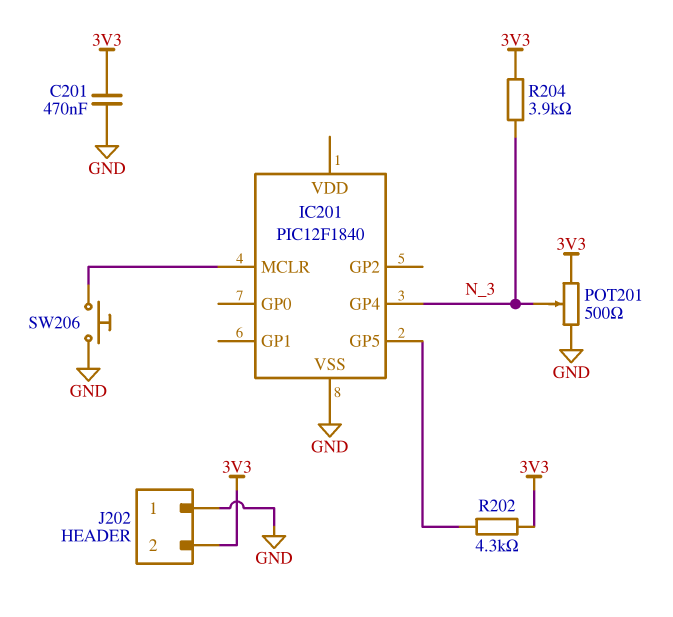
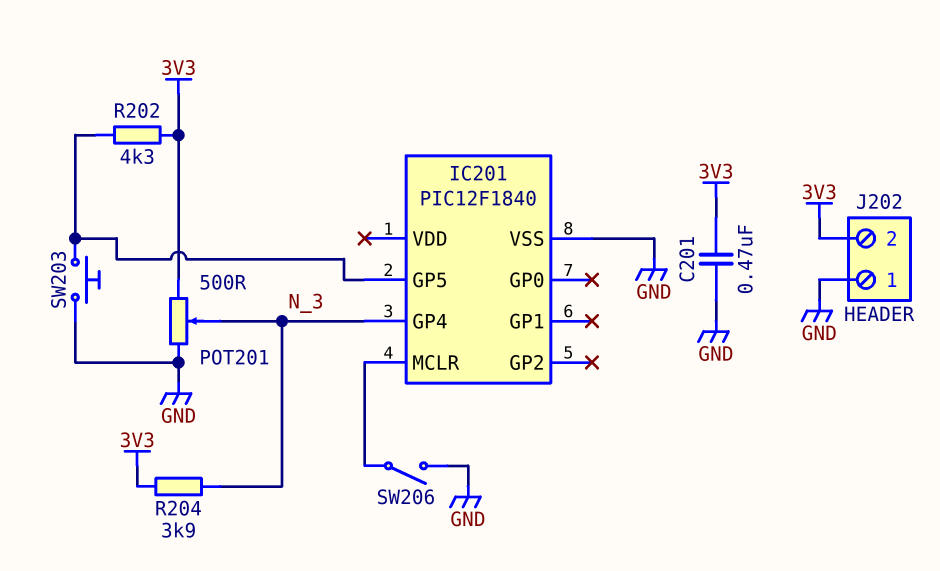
SW203: none -> button (GND, IC201/GP5)
SW206: button (GND, IC201/MCLR) -> switch (GND, IC201/MCLR)

